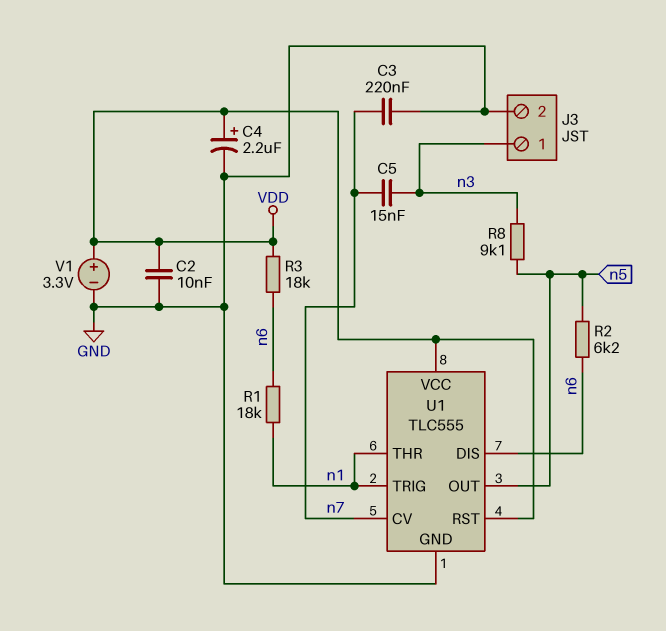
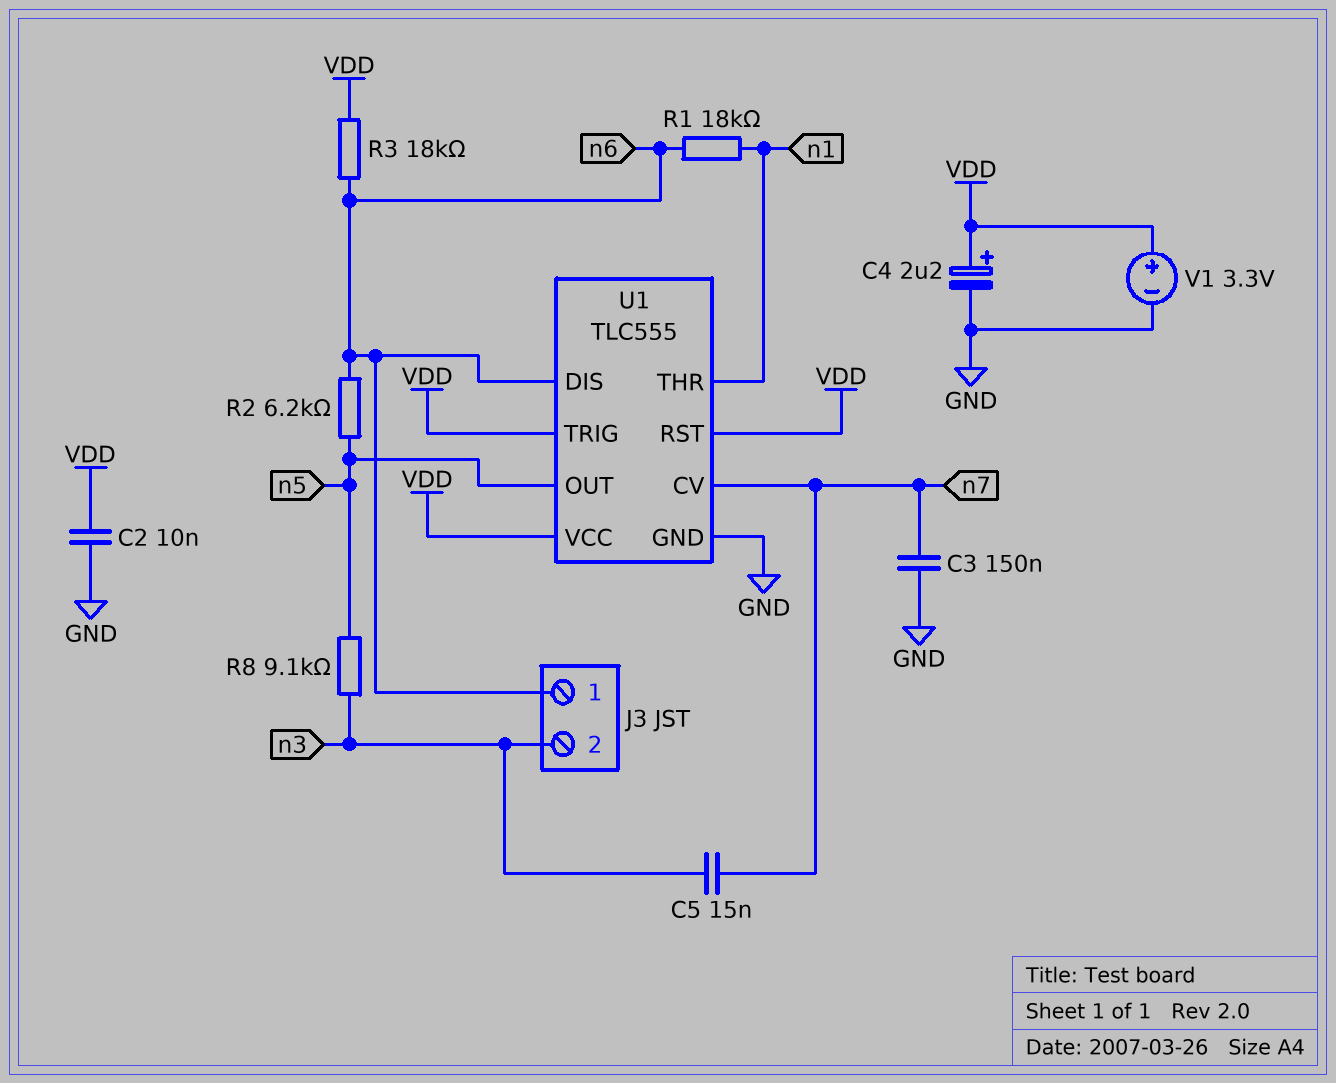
C3: 220nF (GND, n7) -> 150nF (GND, n7)
J3 pin 1: n3 -> n6
J3 pin 2: GND -> n3
U1 pin TRIG: n1 -> VDD

